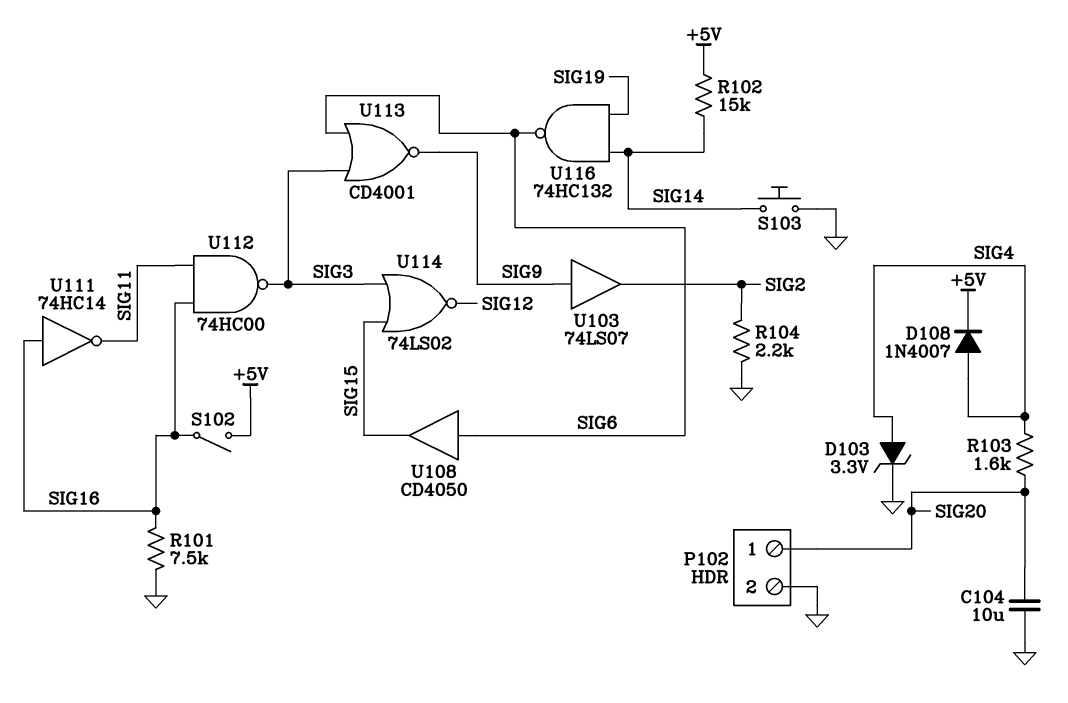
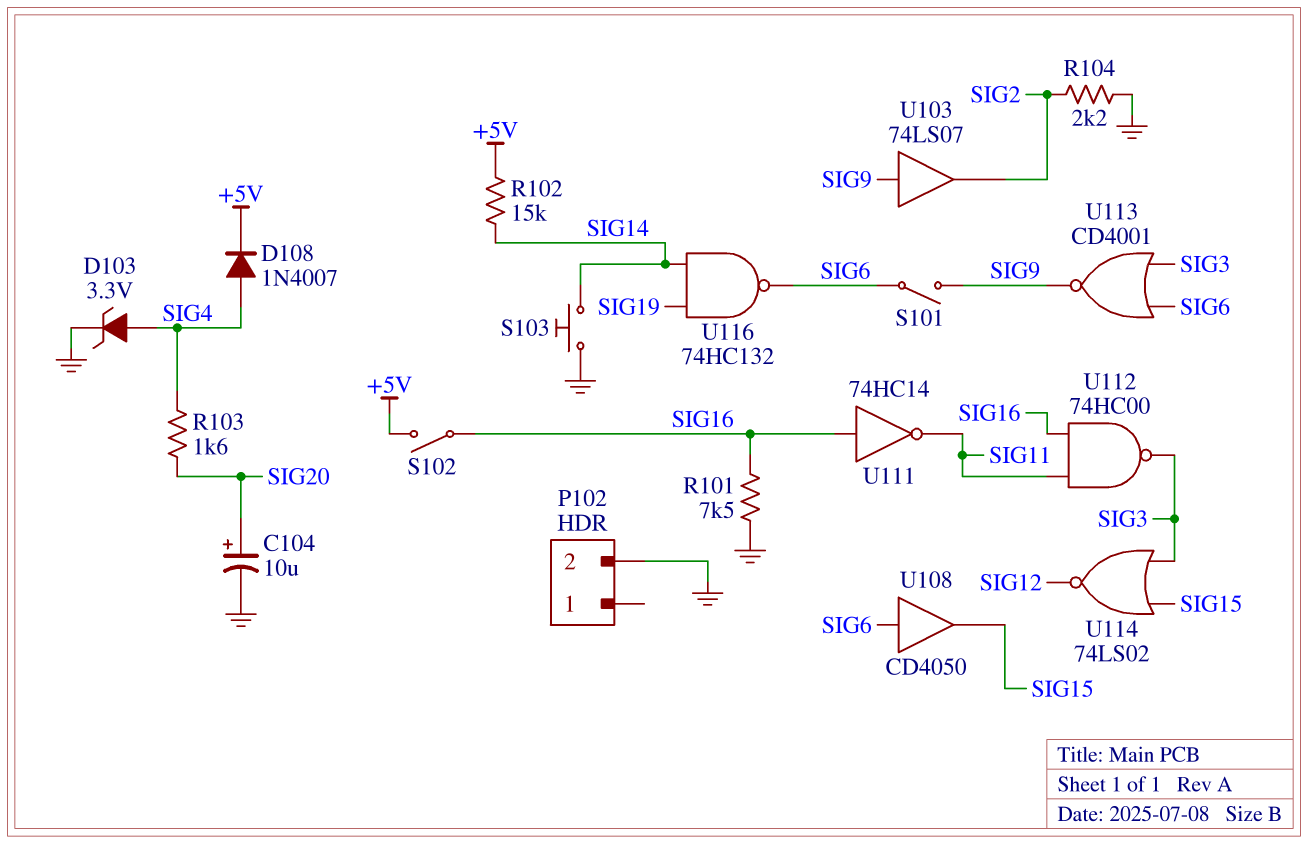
C104: 10uF (GND, SIG20) -> 10uF (plus SIG20, minus GND)
P102 pin 1: SIG20 -> none
S101: none -> switch (SIG6, SIG9)

